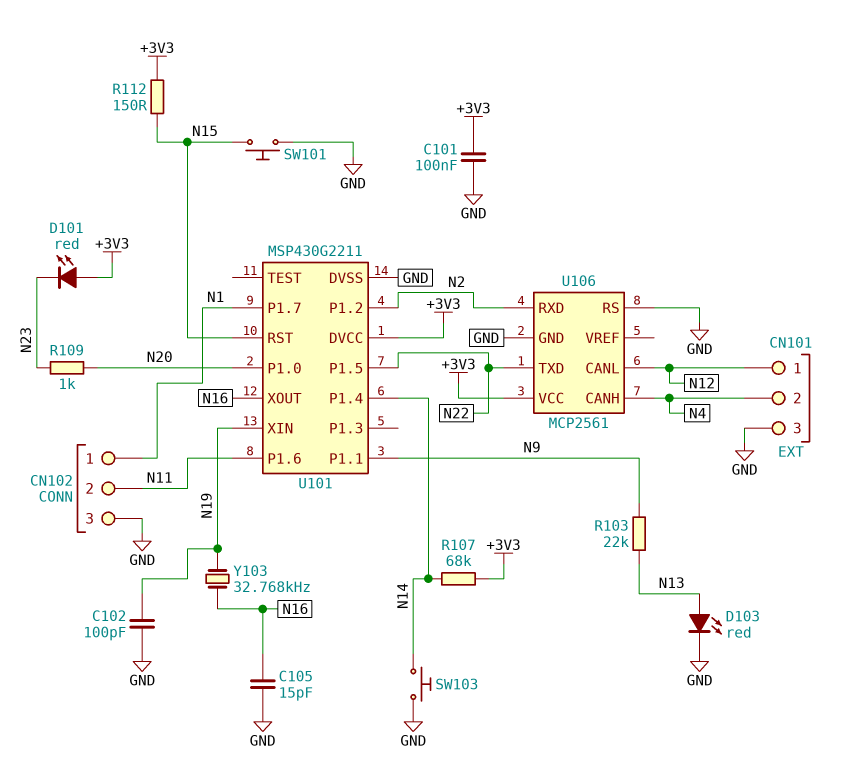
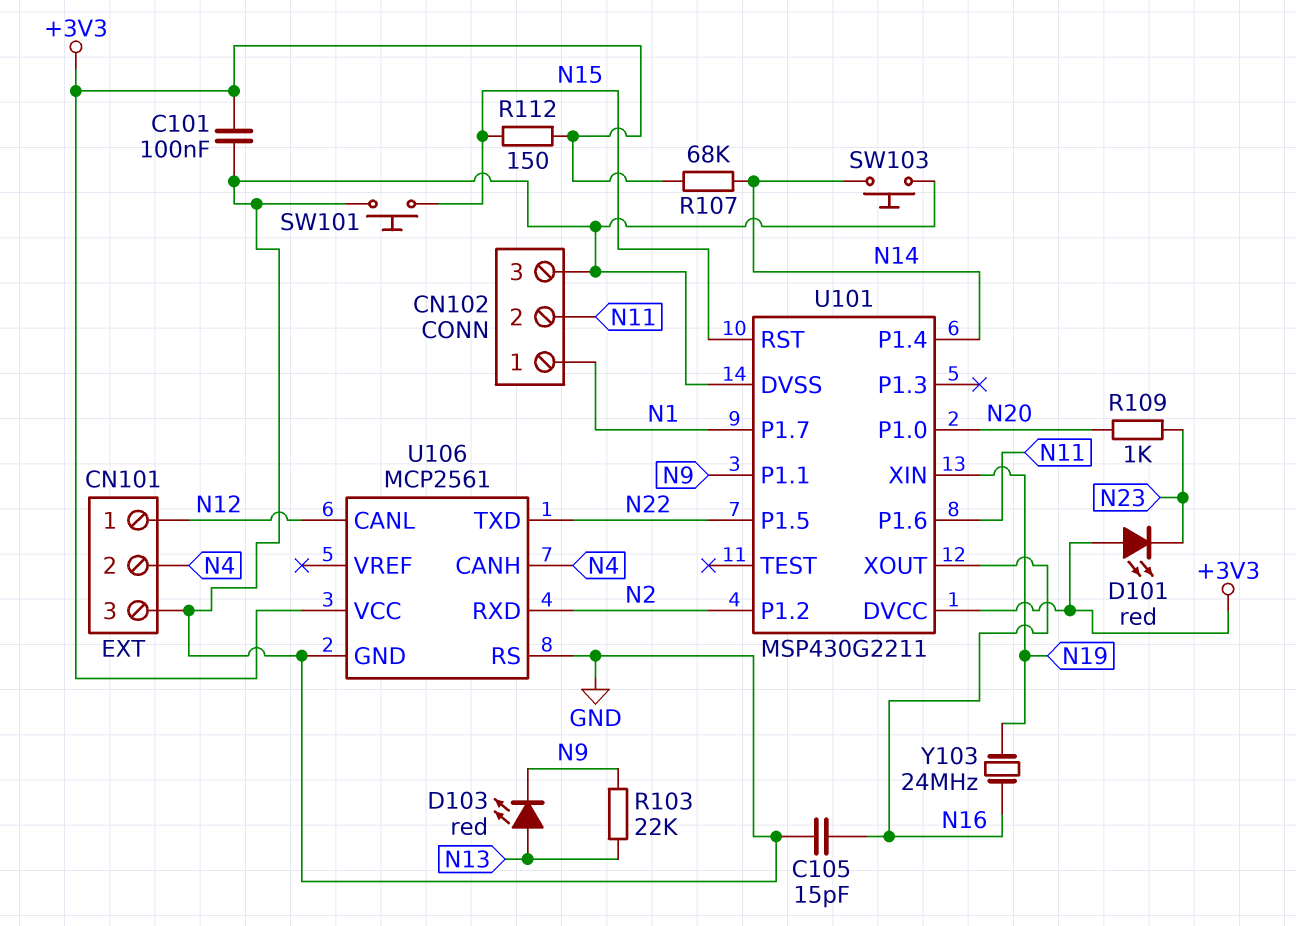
C102: 100pF (GND, N19) -> none
D103: LED red (A N13, K GND) -> LED red (A N13, K N9)
Y103: 32.768kHz (N16, N19) -> 24MHz (N16, N19)

